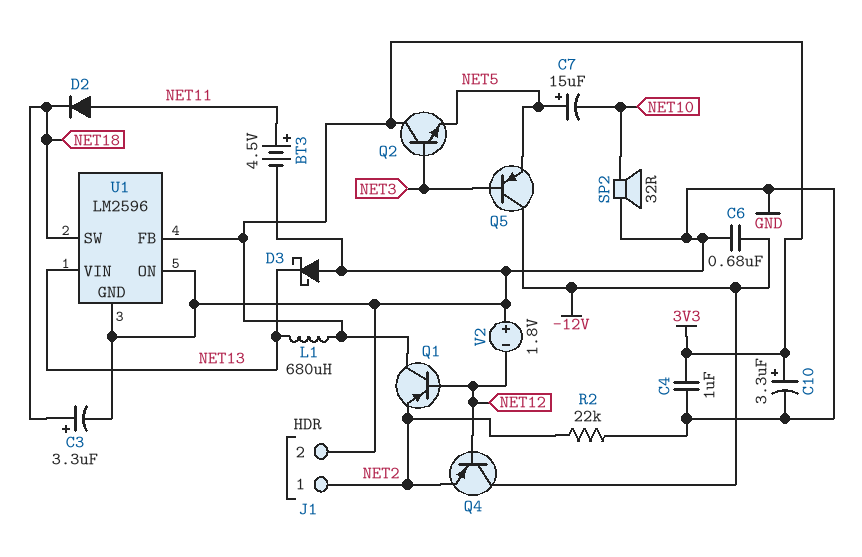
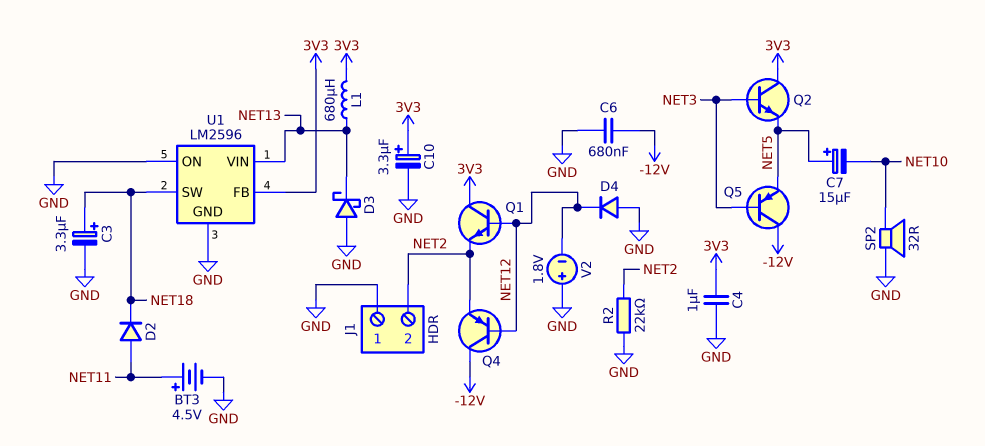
D4: none -> diode (A GND, K NET12)
J1 pin 1: NET2 -> GND
J1 pin 2: GND -> NET2
Q1: PNP (B NET12, C 3V3, E NET2) -> NPN (B NET12, C 3V3, E NET2)

